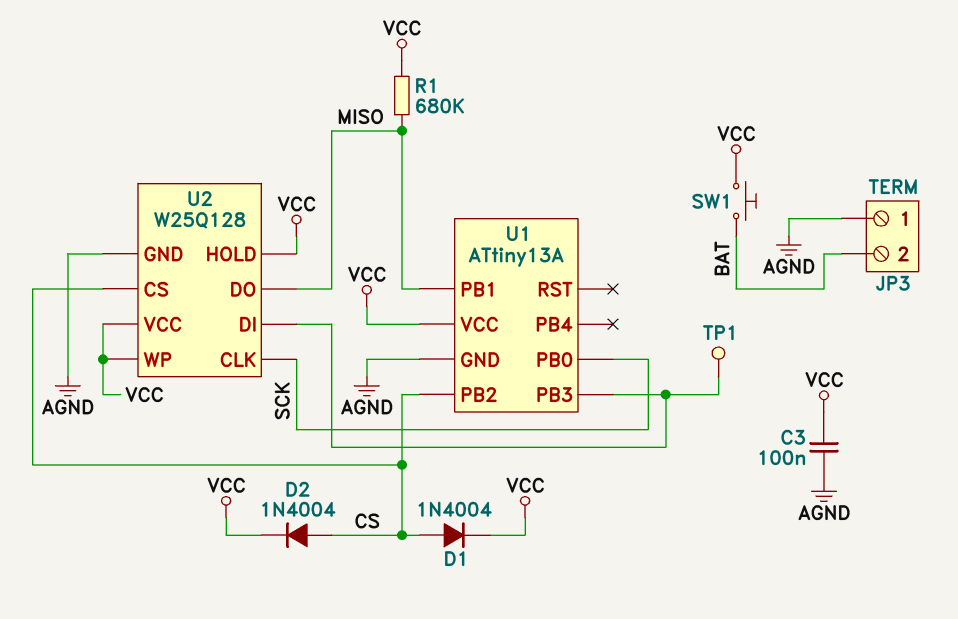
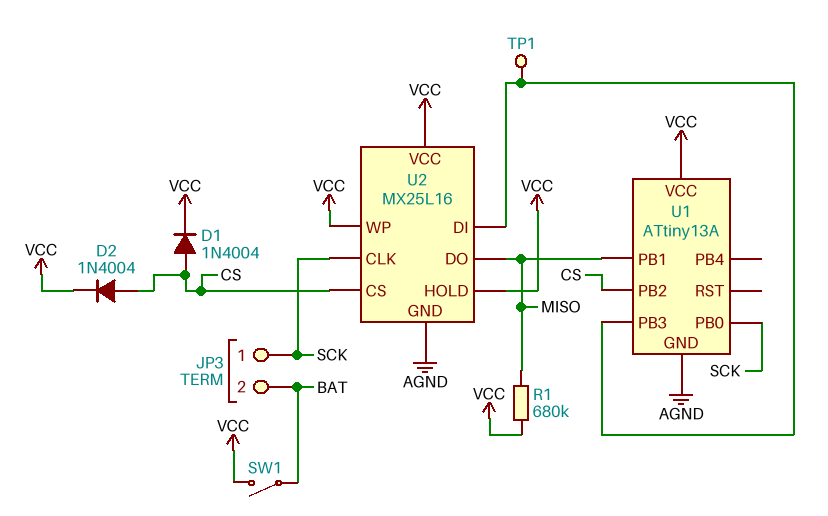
C3: 100nF (AGND, VCC) -> none
JP3 pin 1: AGND -> SCK
SW1: button (BAT, VCC) -> switch (BAT, VCC)
U2: W25Q128 -> MX25L16

